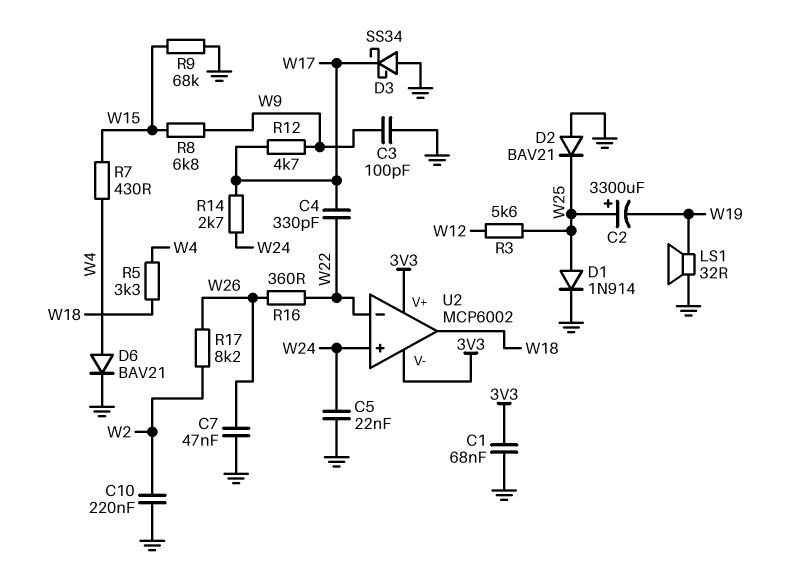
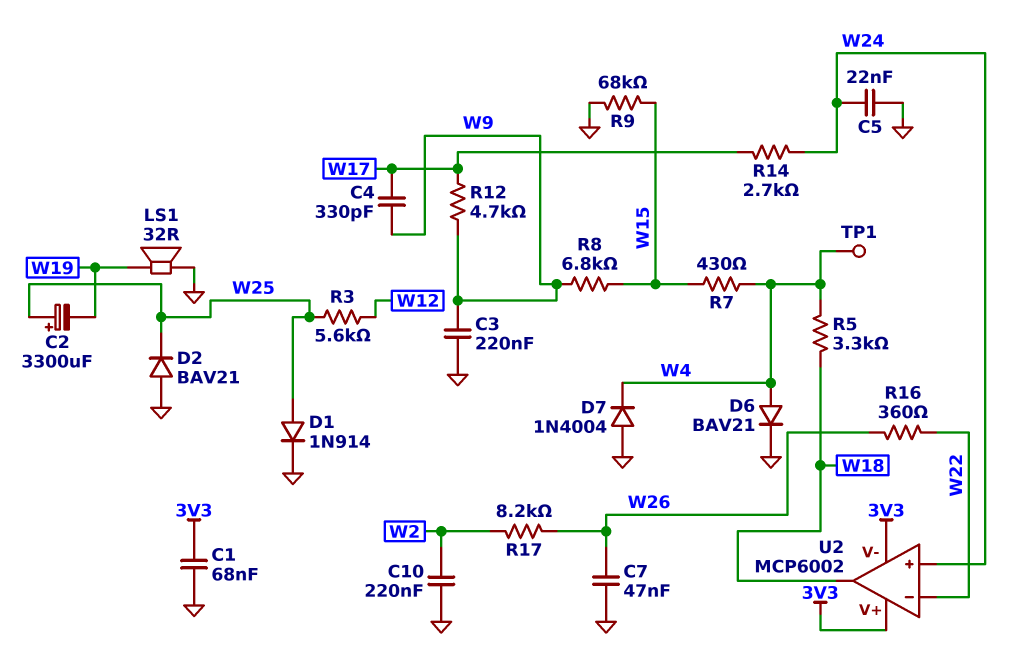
C3: 100pF (GND, W9) -> 220nF (GND, W9)
C4: 330pF (W17, W22) -> 330pF (W9, W17)
D3: schottky SS34 (A GND, K W17) -> none
D7: none -> diode 1N4004 (A GND, K W4)
TP1: none -> test point (W4)

